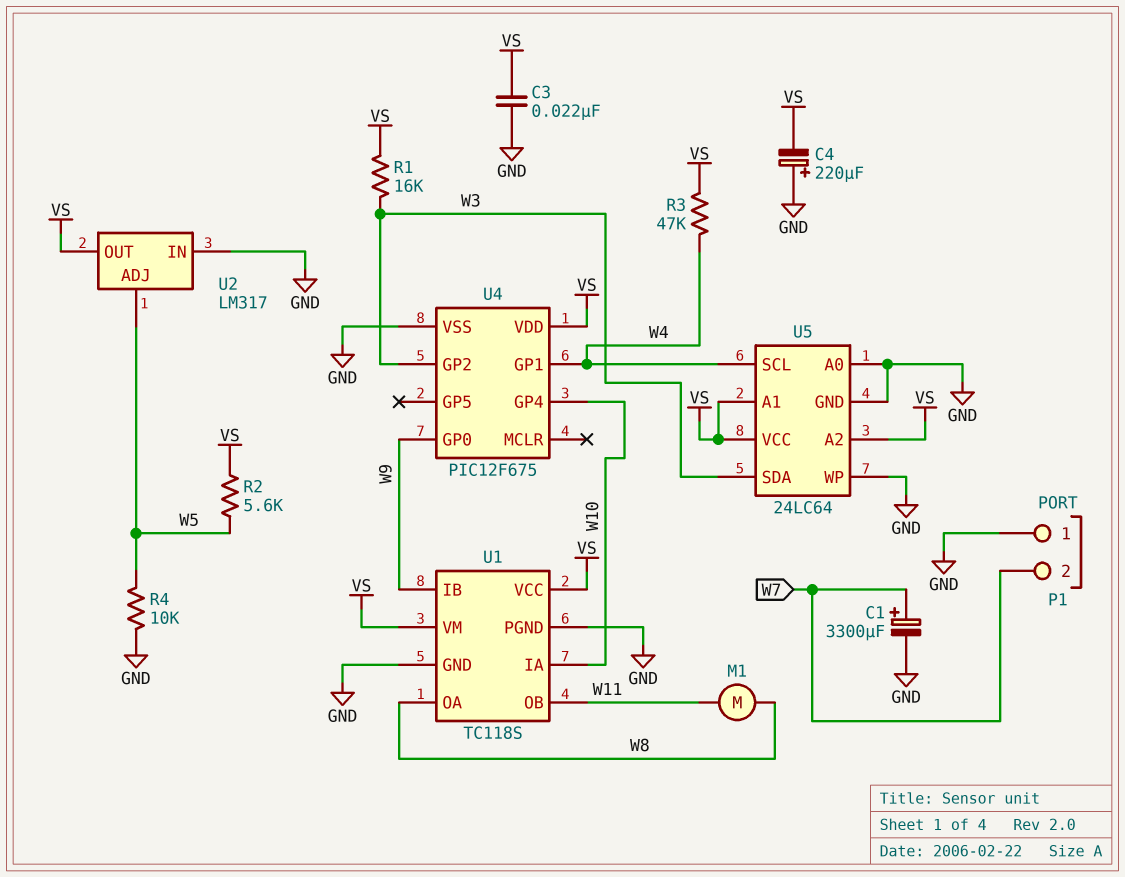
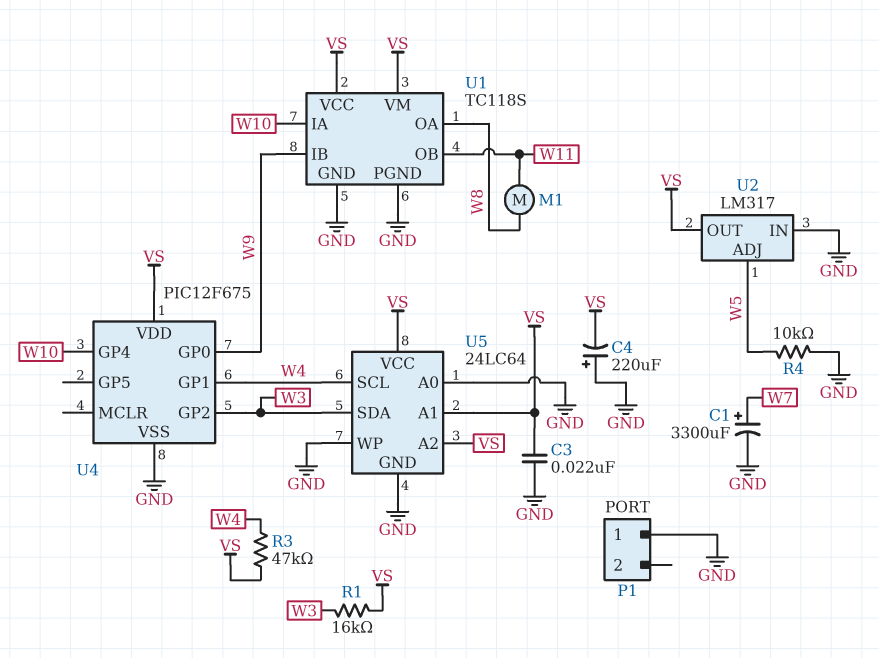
P1 pin 2: W7 -> none
R2: 5.6k (VS, W5) -> none

